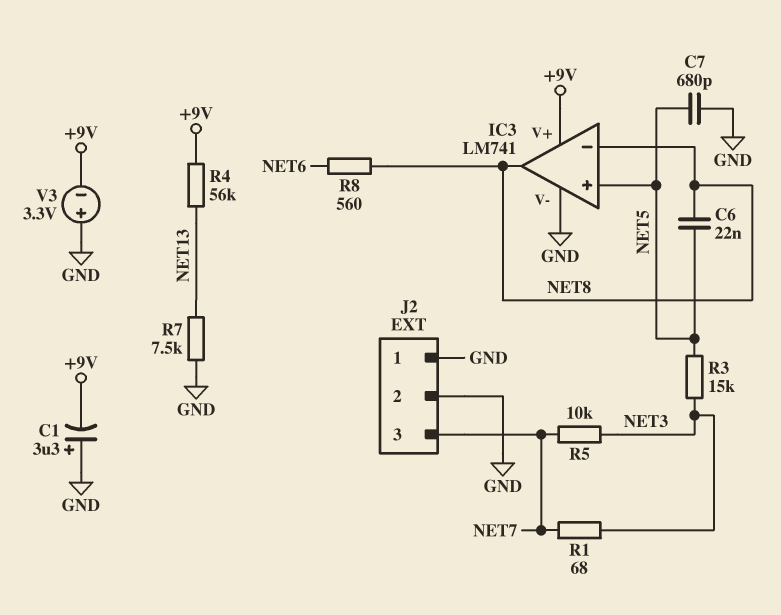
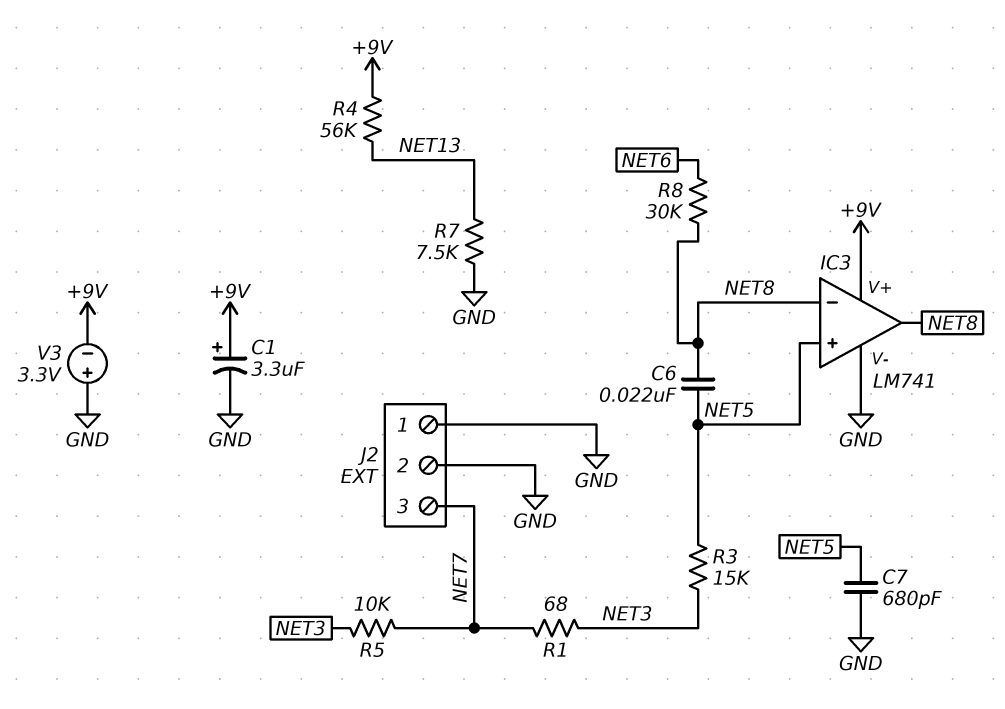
C1: 3.3uF (plus GND, minus +9V) -> 3.3uF (plus +9V, minus GND)
R8: 560 (NET6, NET8) -> 30k (NET6, NET8)

